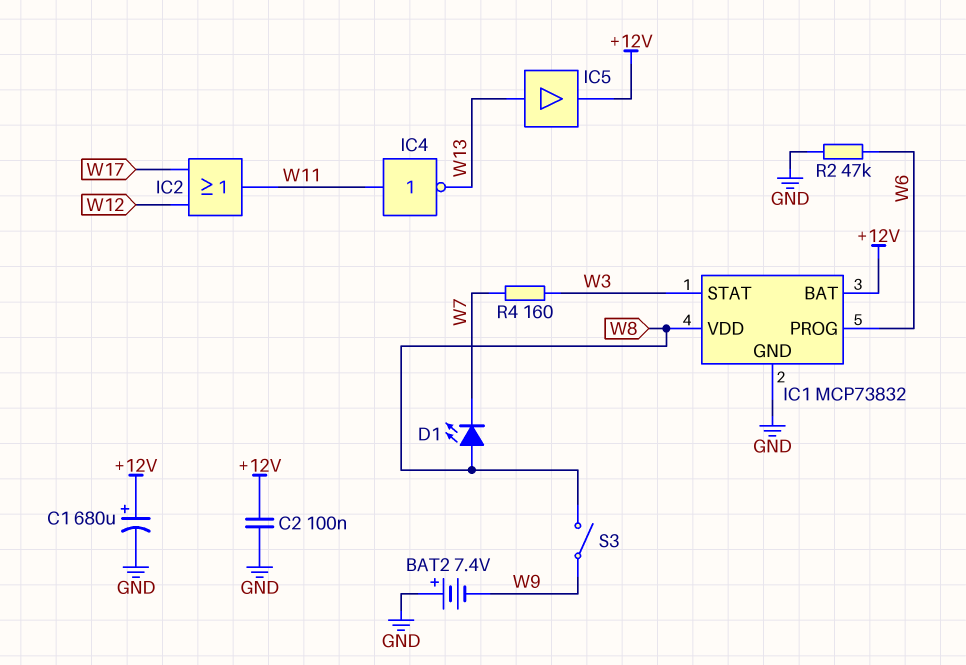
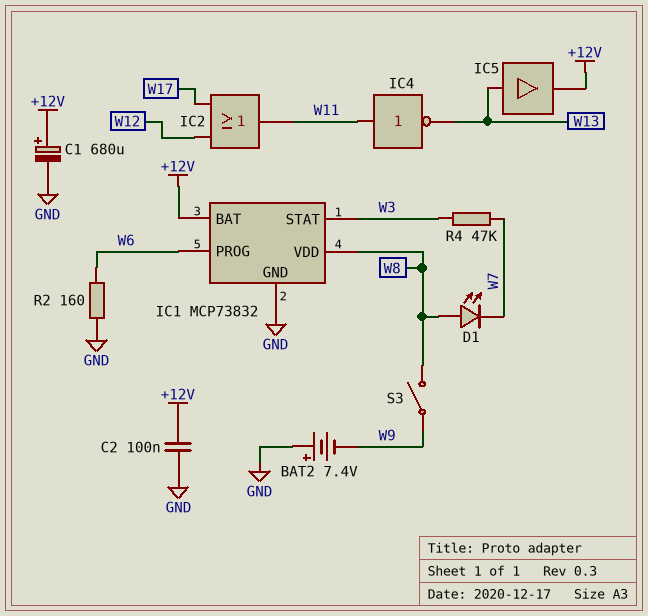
R2: 47k (GND, W6) -> 160 (GND, W6)
R4: 160 (W3, W7) -> 47k (W3, W7)

